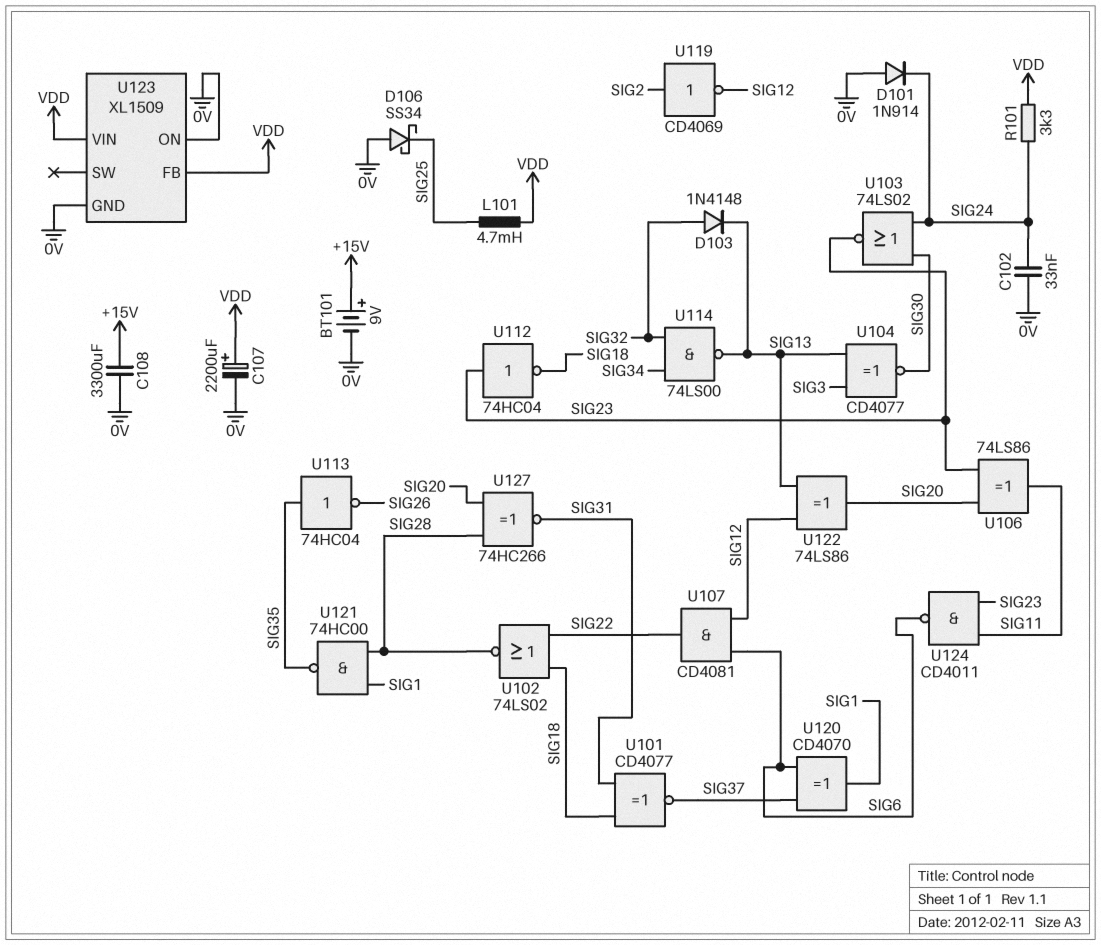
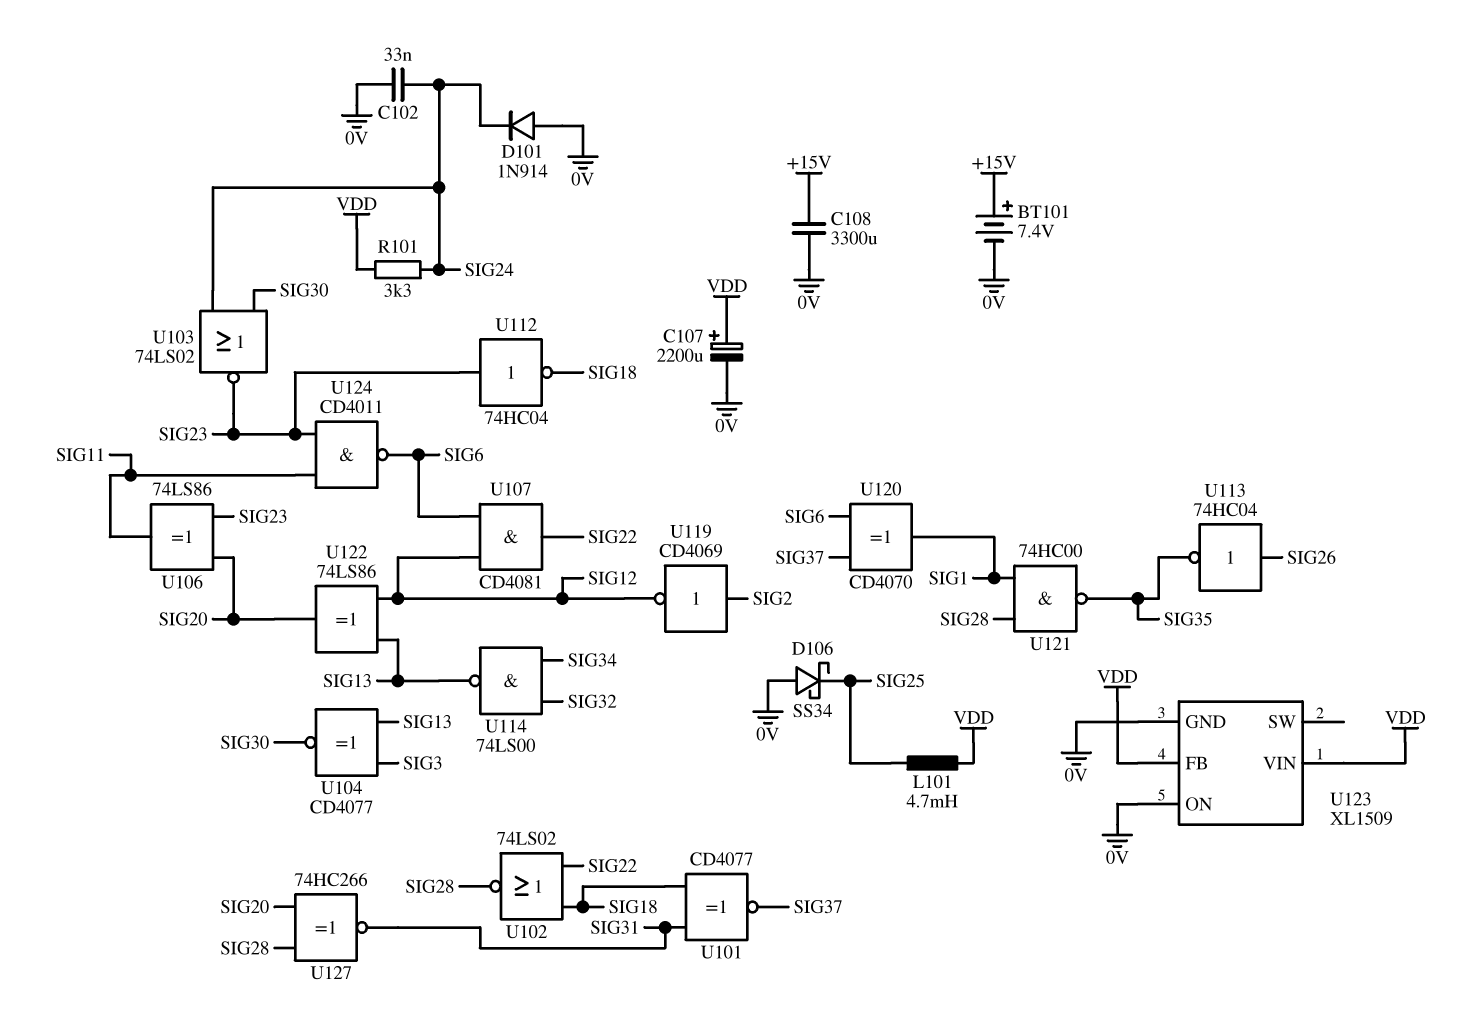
BT101: 9V (plus +15V, minus 0V) -> 7.4V (plus +15V, minus 0V)
D103: diode 1N4148 (A SIG32, K SIG13) -> none
U113: NOT 74HC04 (in SIG35, out SIG26) -> NOT 74HC04 (in SIG26, out SIG35)

